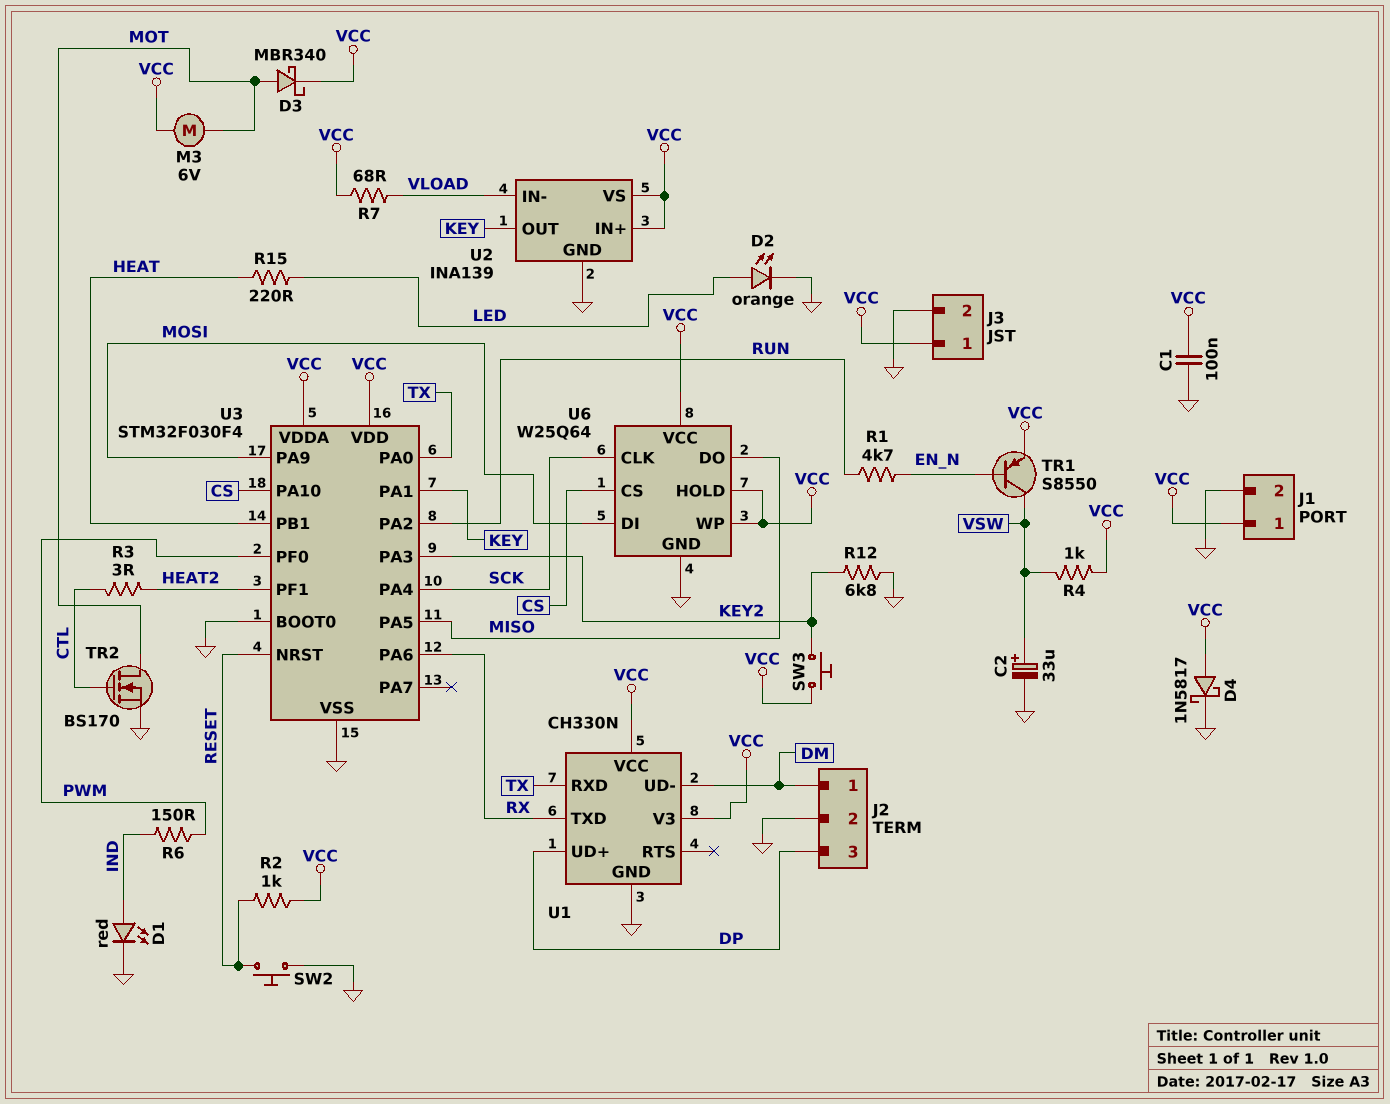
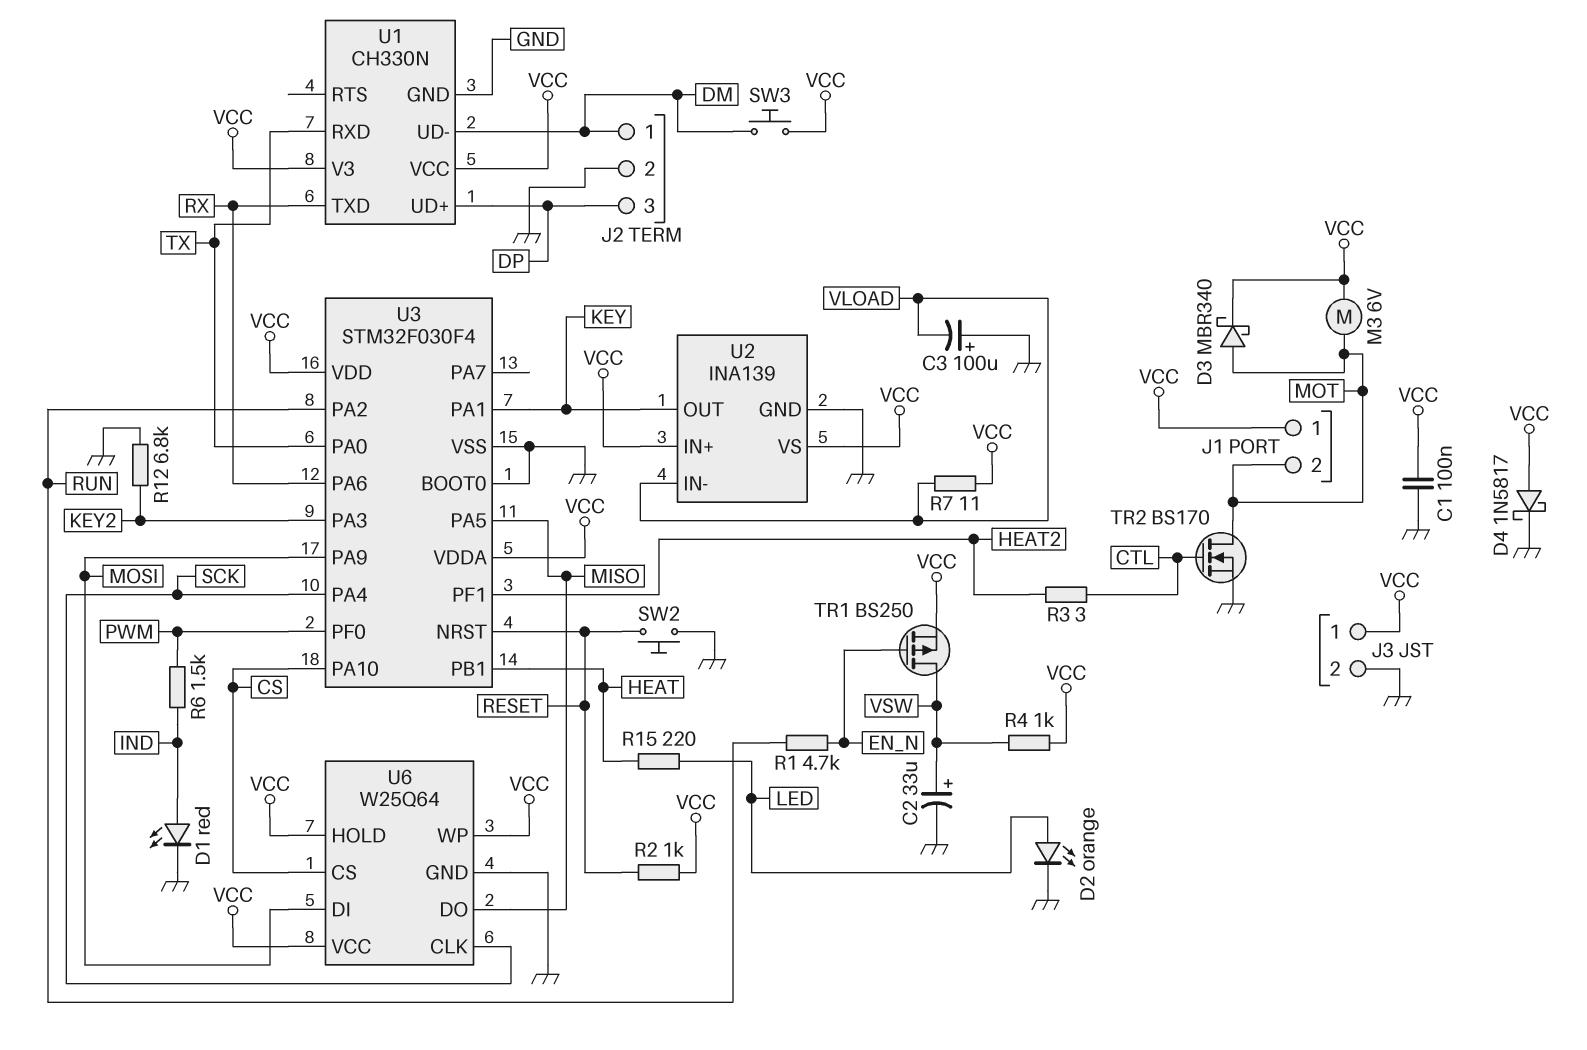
C3: none -> 100uF (plus GND, minus VLOAD)
J1 pin 2: GND -> MOT
R6: 150 (IND, PWM) -> 1.5k (IND, PWM)
R7: 68 (VCC, VLOAD) -> 11 (VCC, VLOAD)
SW3: button (KEY2, VCC) -> button (DM, VCC)
TR1: PNP S8550 (B EN_N, C VSW, E VCC) -> PMOS BS250 (G EN_N, D VSW, S VCC)

